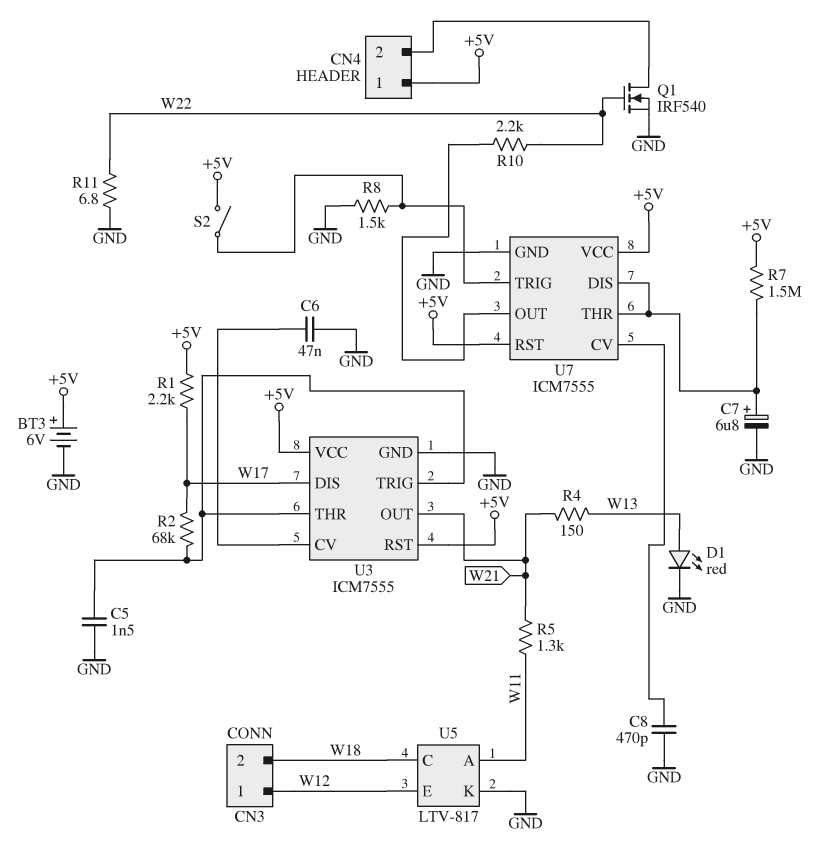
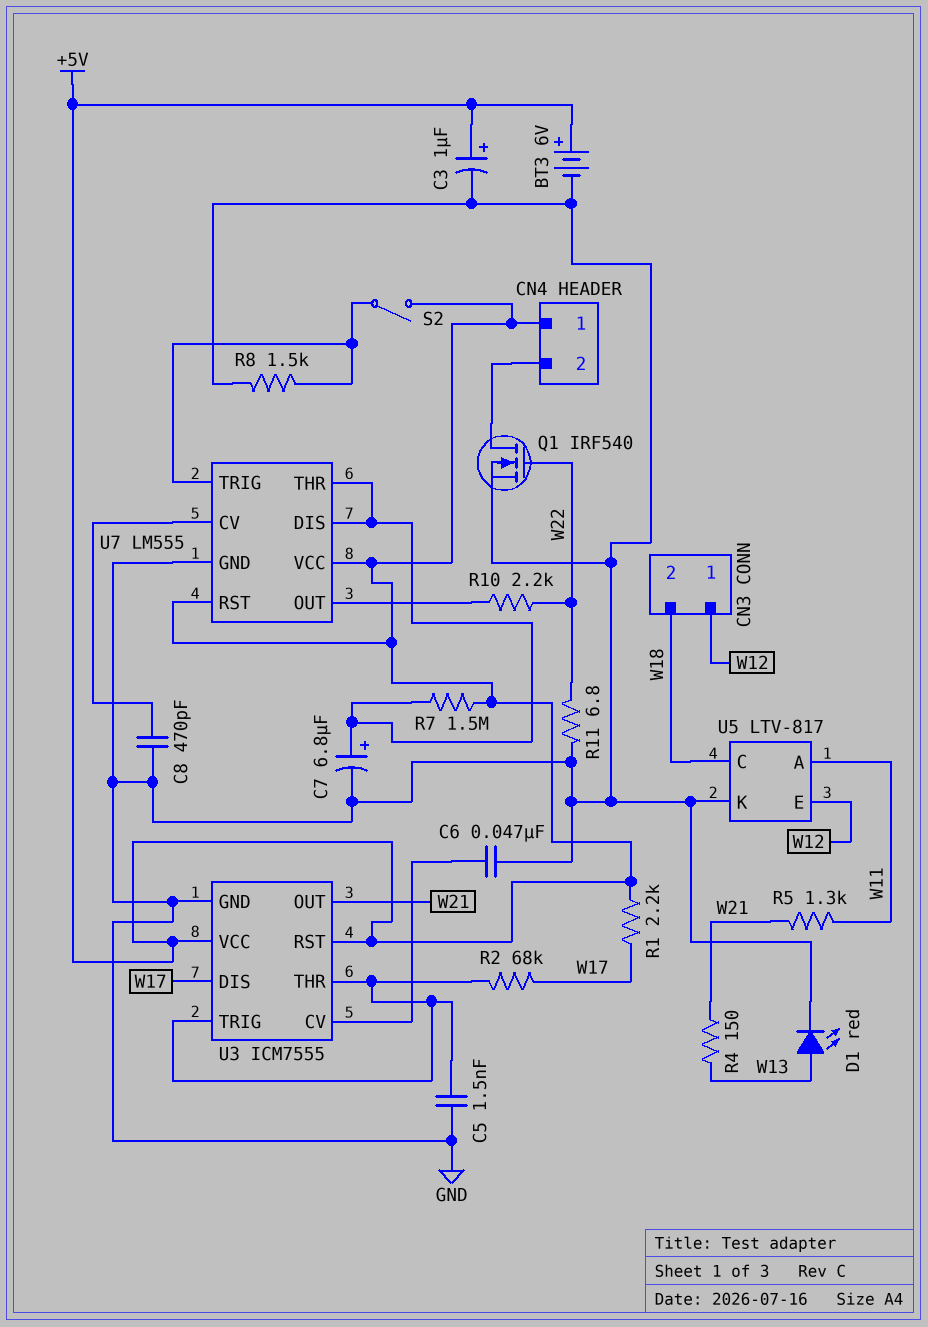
C3: none -> 1uF (plus +5V, minus GND)
U7: ICM7555 -> LM555

